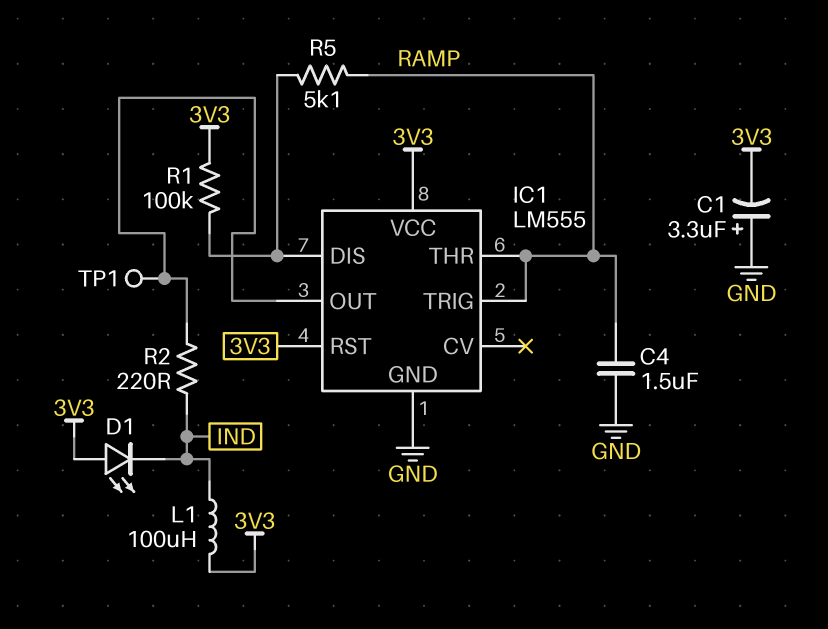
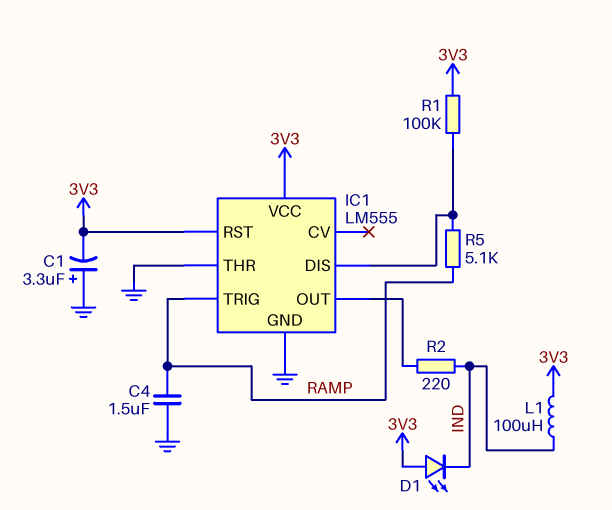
IC1 pin THR: RAMP -> GND
TP1: test point (IC1/OUT) -> none

